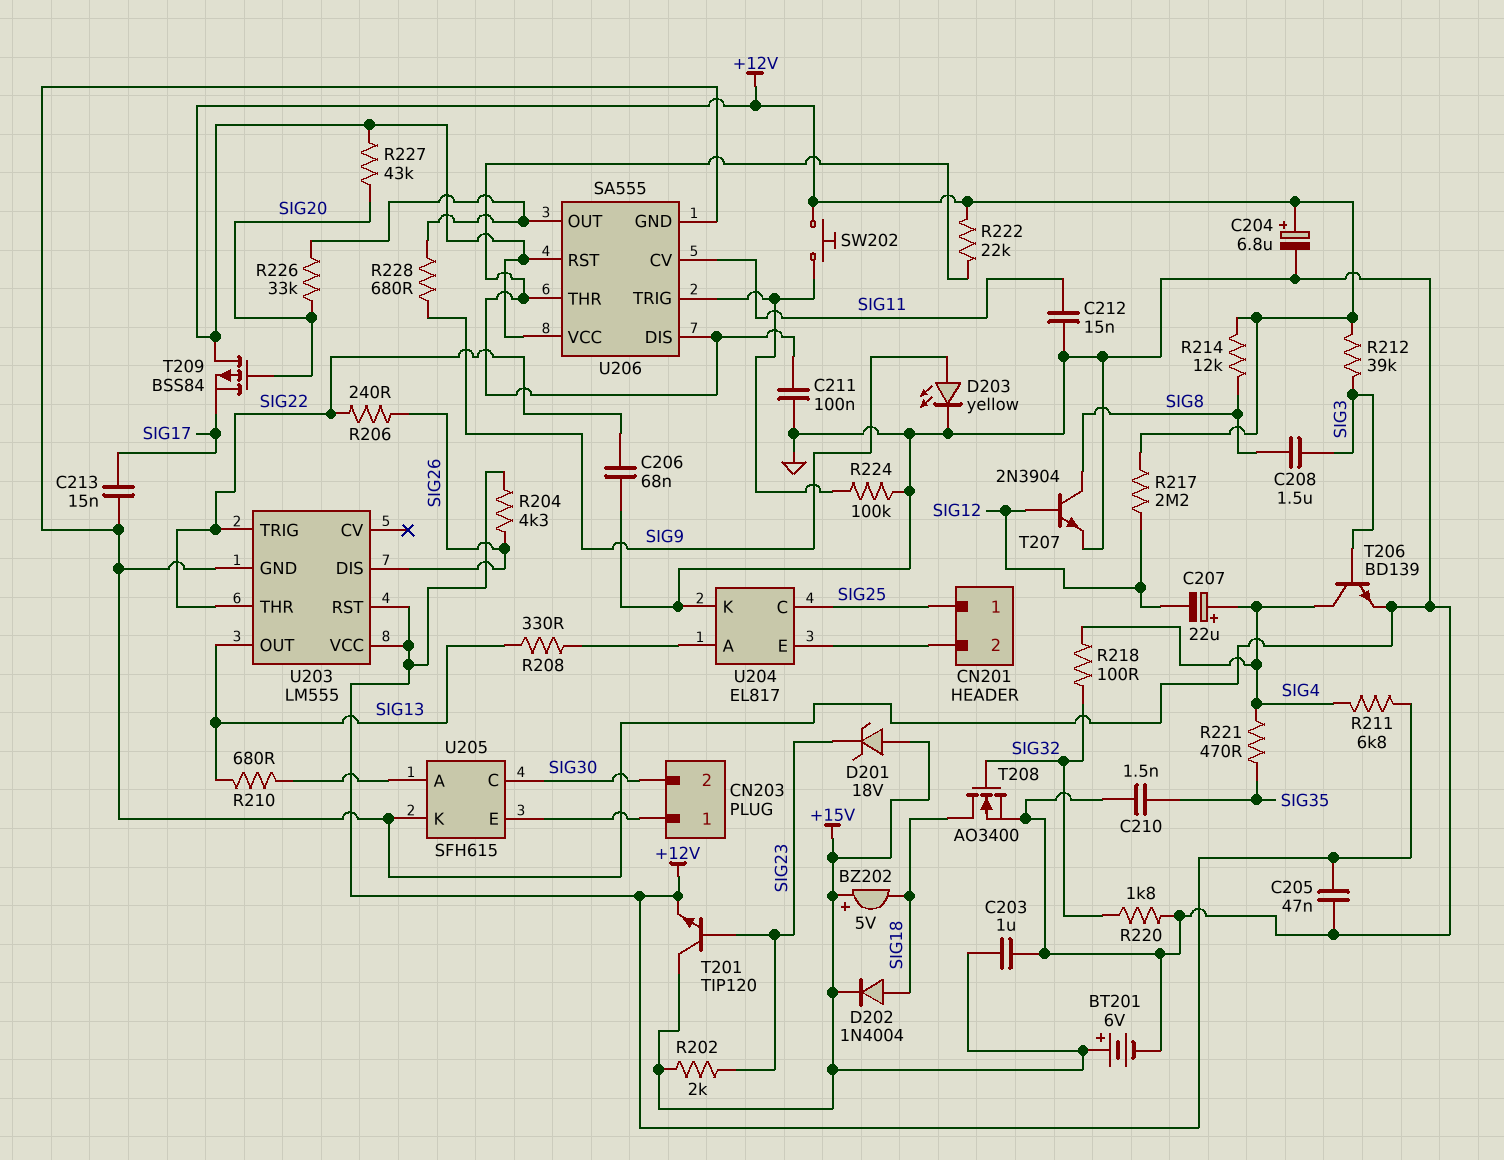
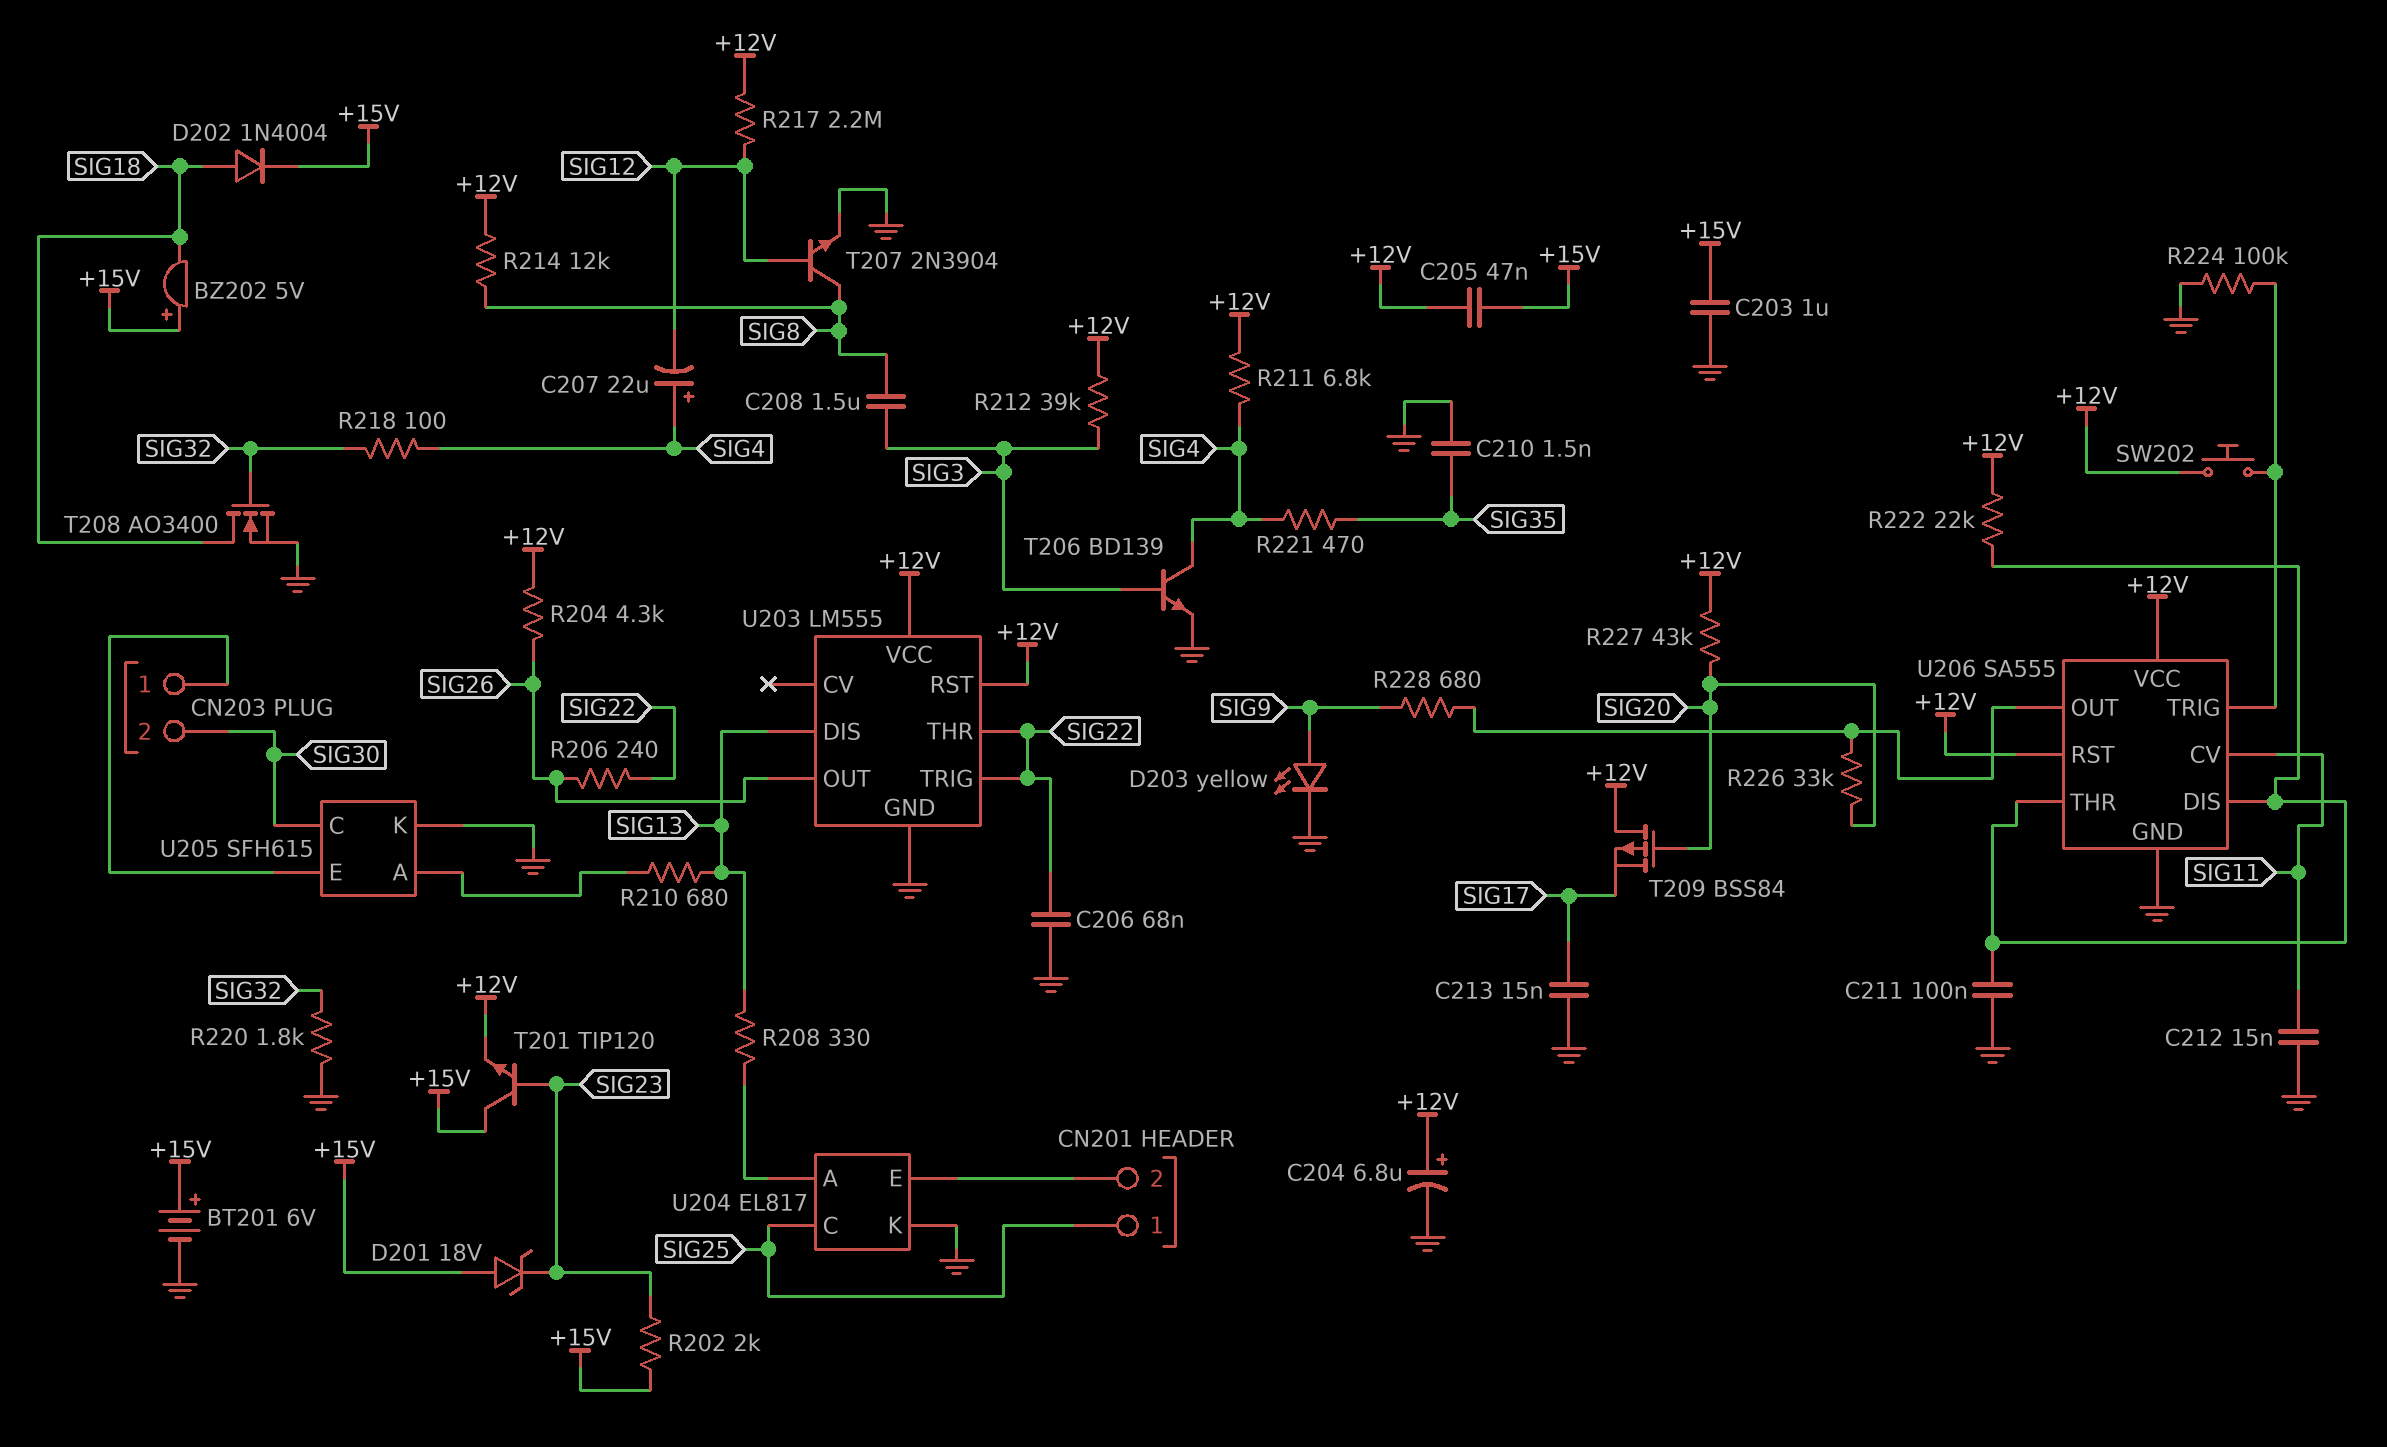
C205: 47nF (+12V, GND) -> 47nF (+12V, +15V)
U203 pin DIS: SIG26 -> SIG13
U203 pin OUT: SIG13 -> SIG26

